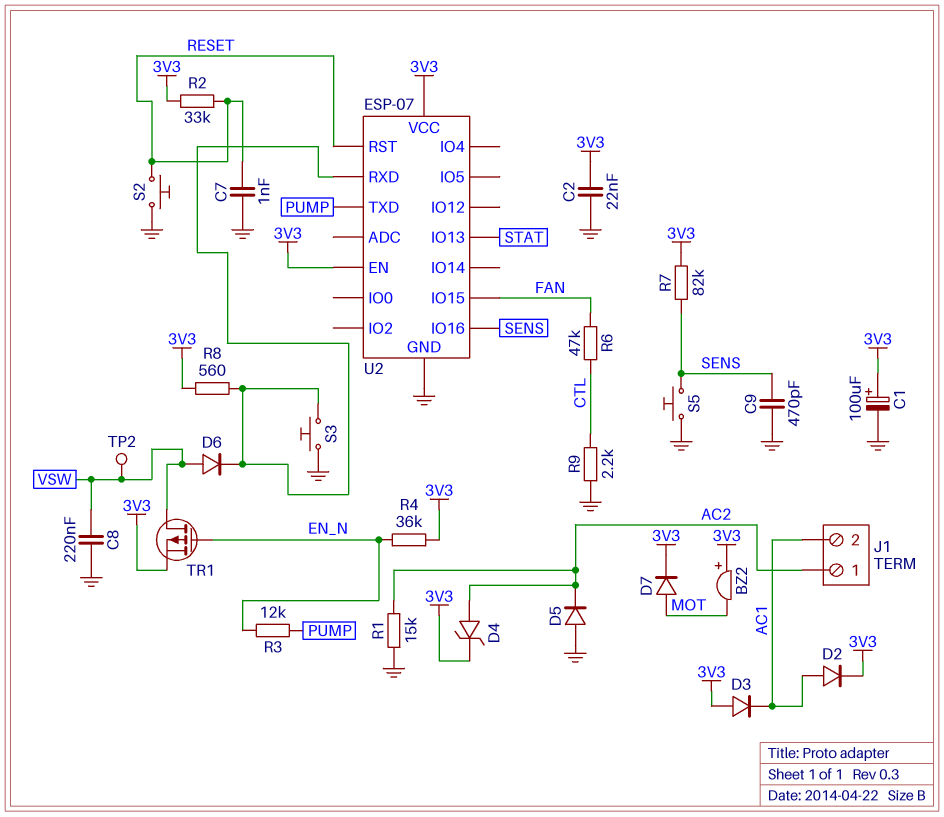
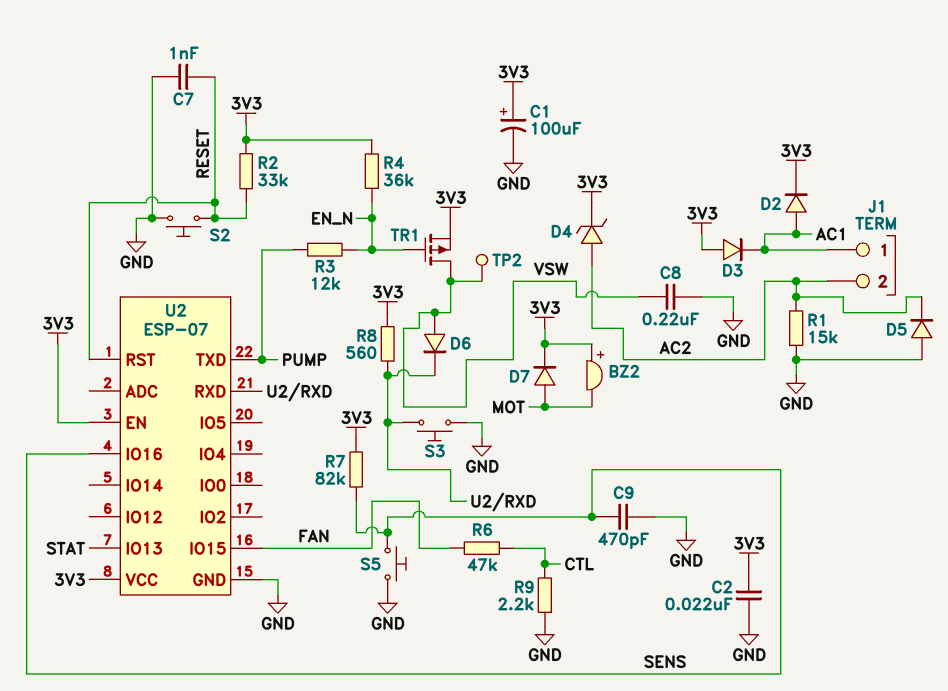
J1 pin 1: AC2 -> AC1
J1 pin 2: AC1 -> AC2

